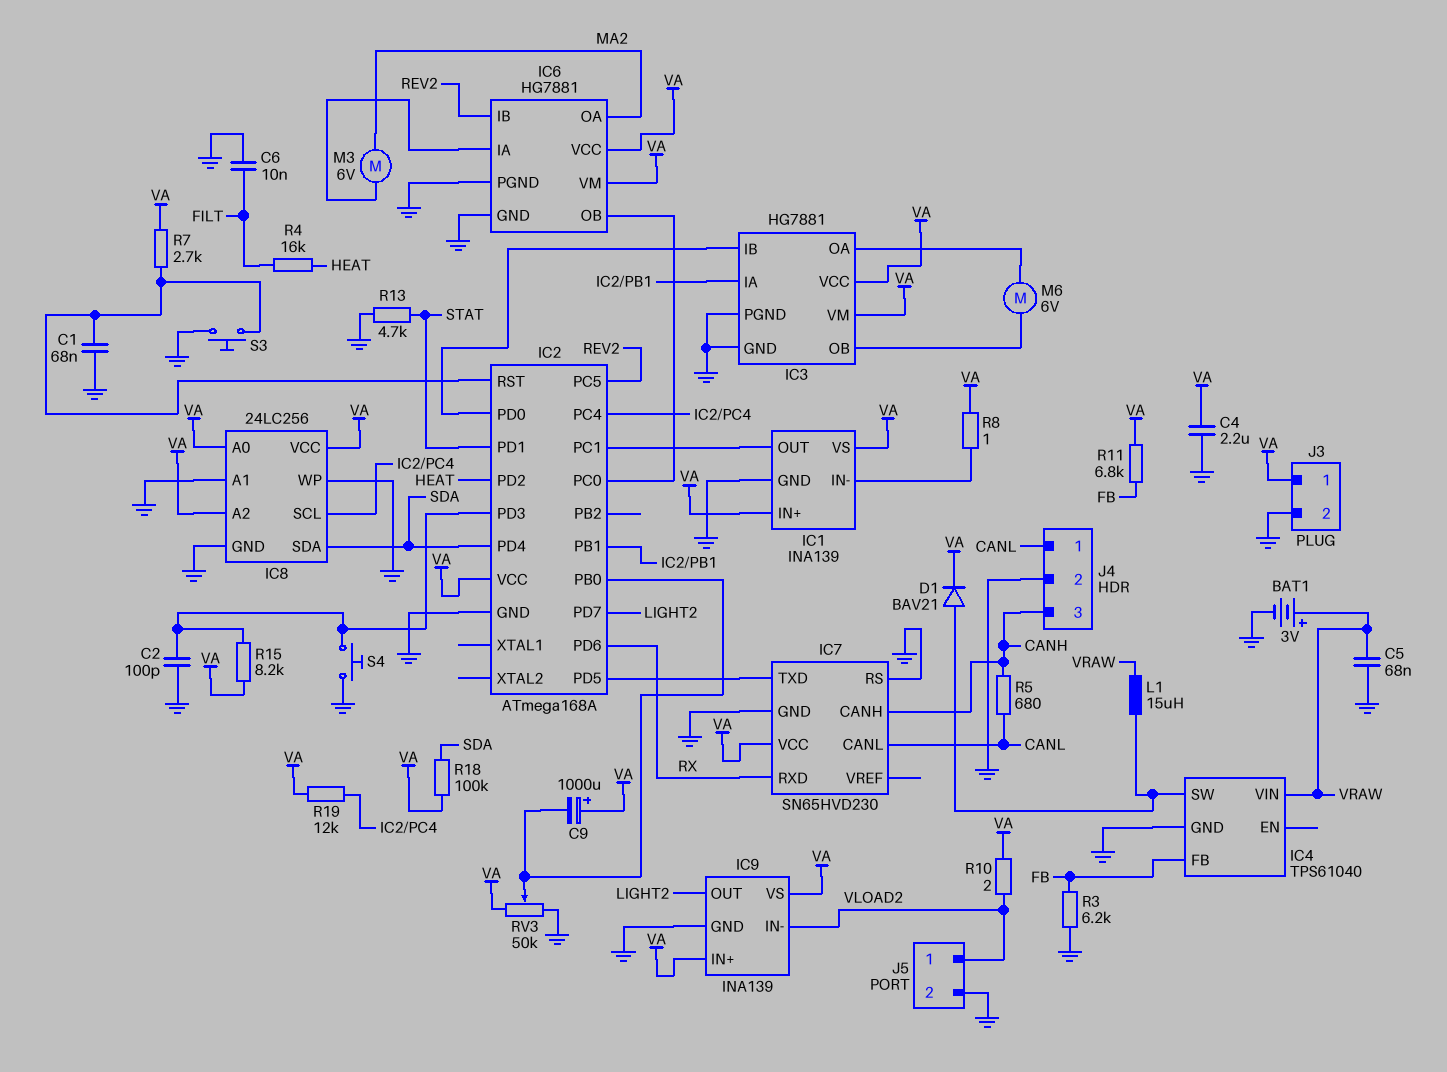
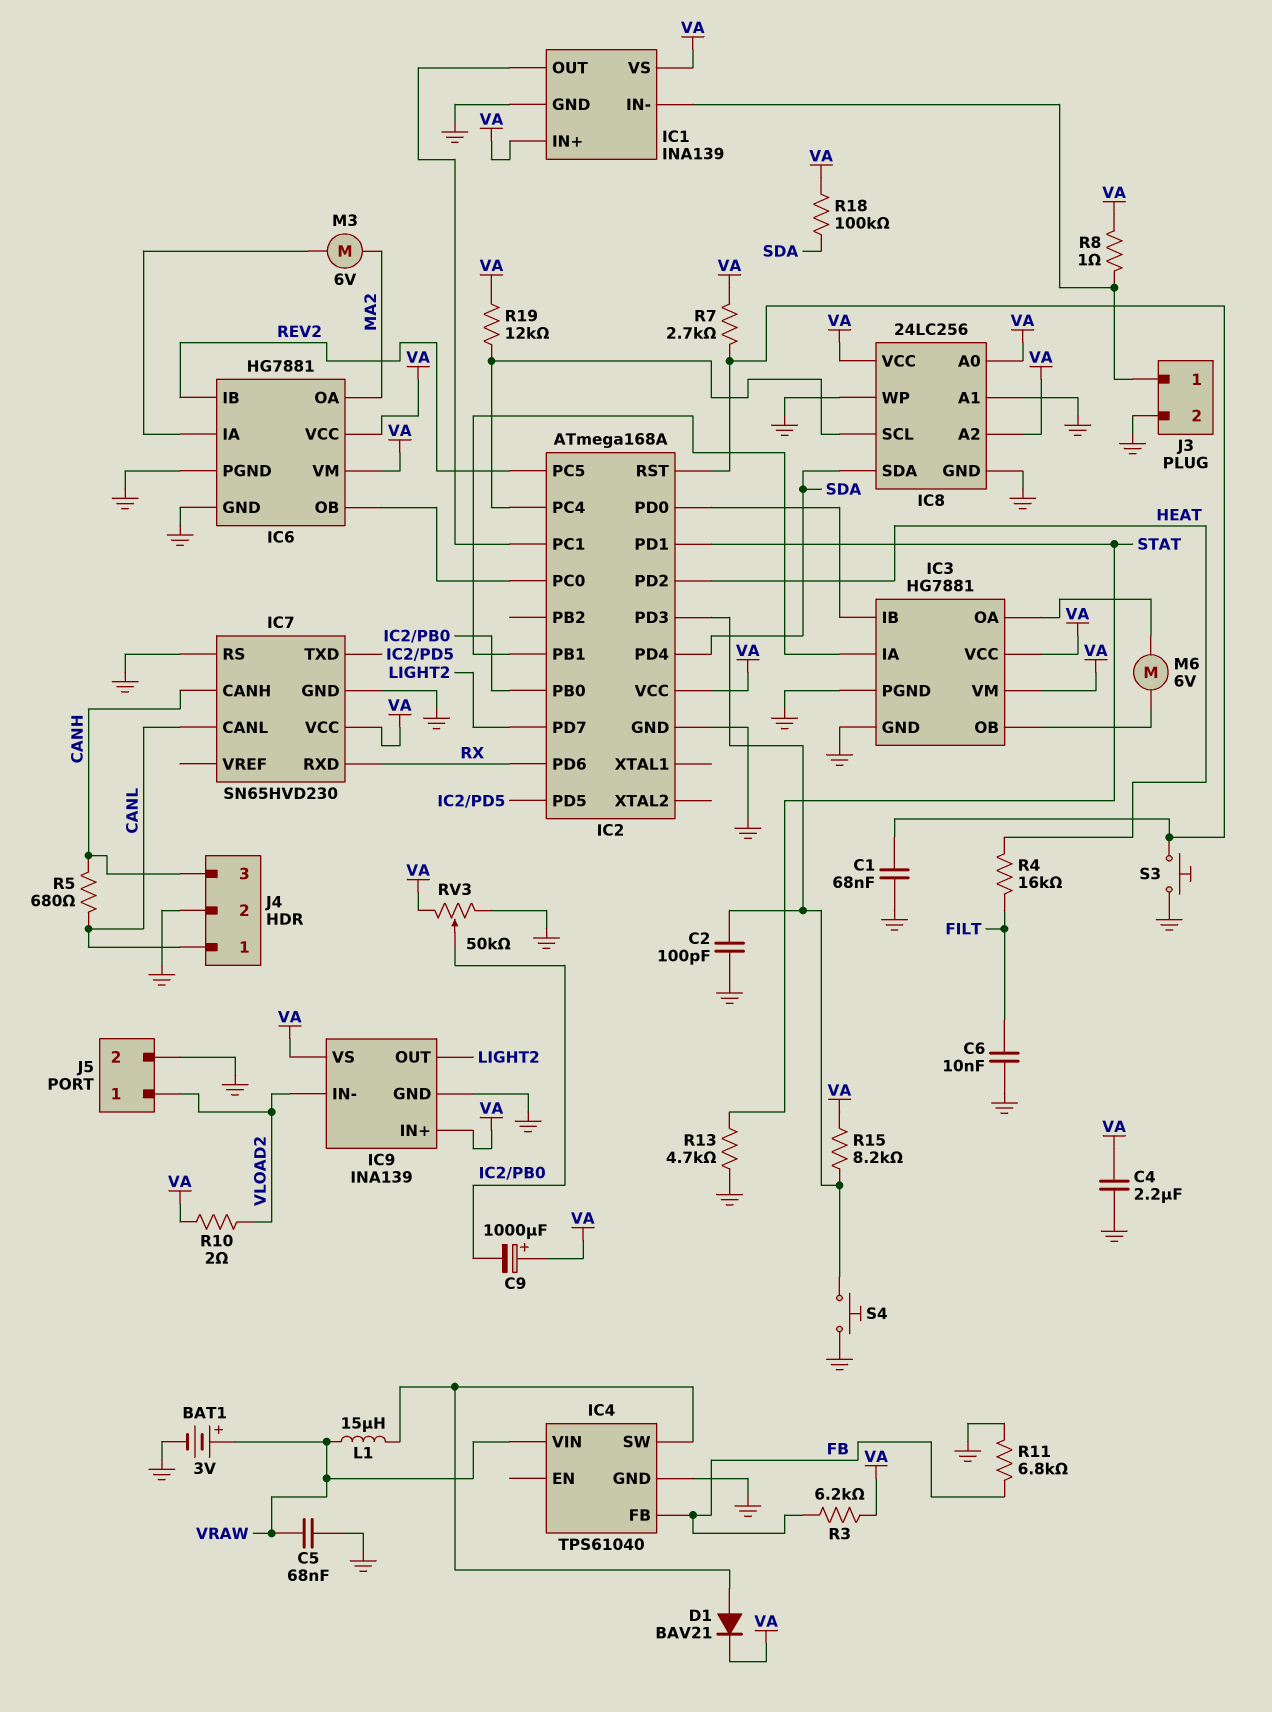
J3 pin 1: VA -> IC1/IN-
R3: 6.2k (FB, GND) -> 6.2k (FB, VA)
R11: 6.8k (FB, VA) -> 6.8k (FB, GND)

